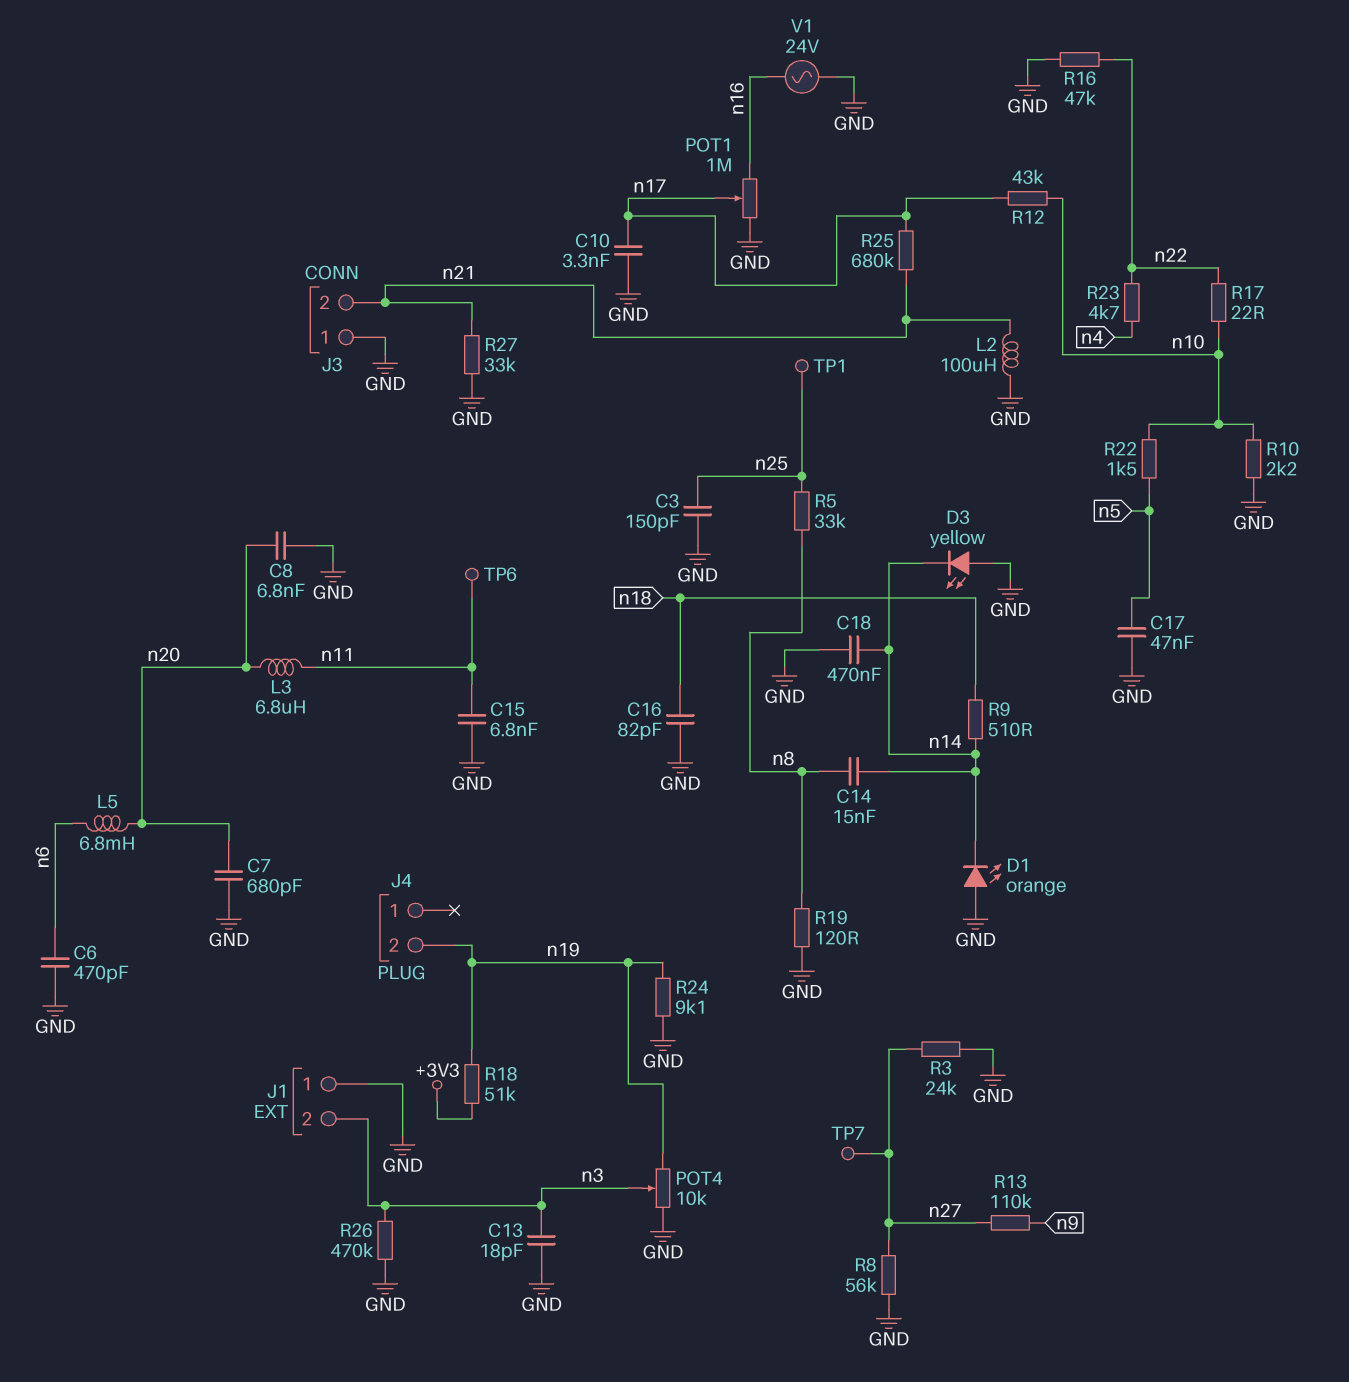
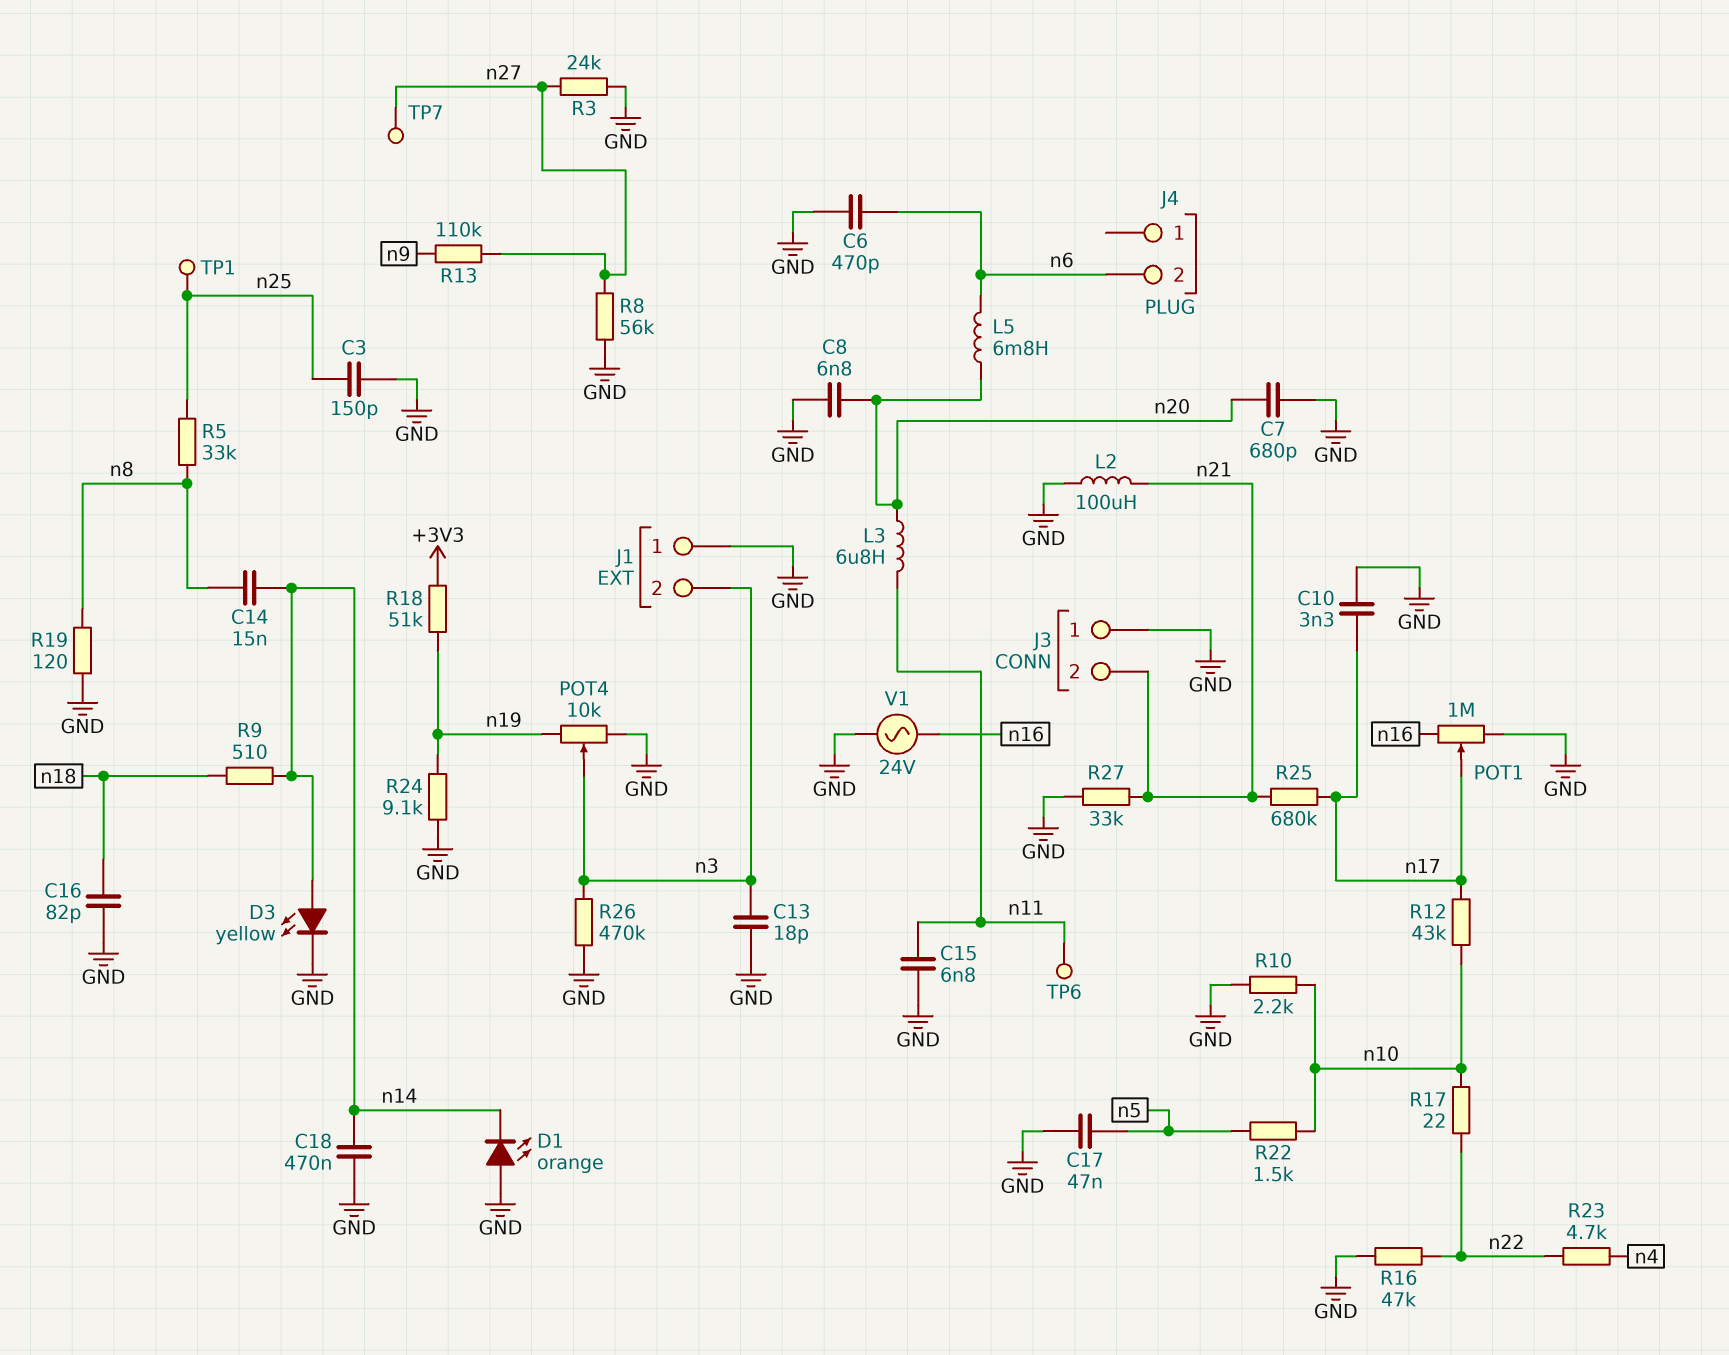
D3: LED yellow (A GND, K n14) -> LED yellow (A n14, K GND)
J4 pin 2: n19 -> n6

